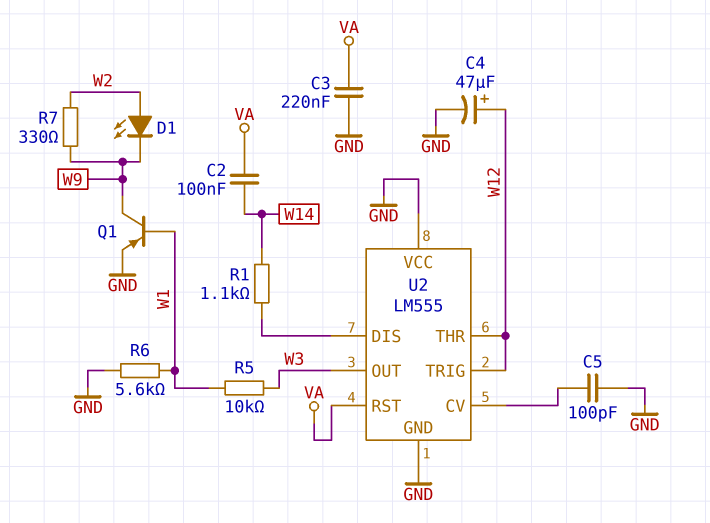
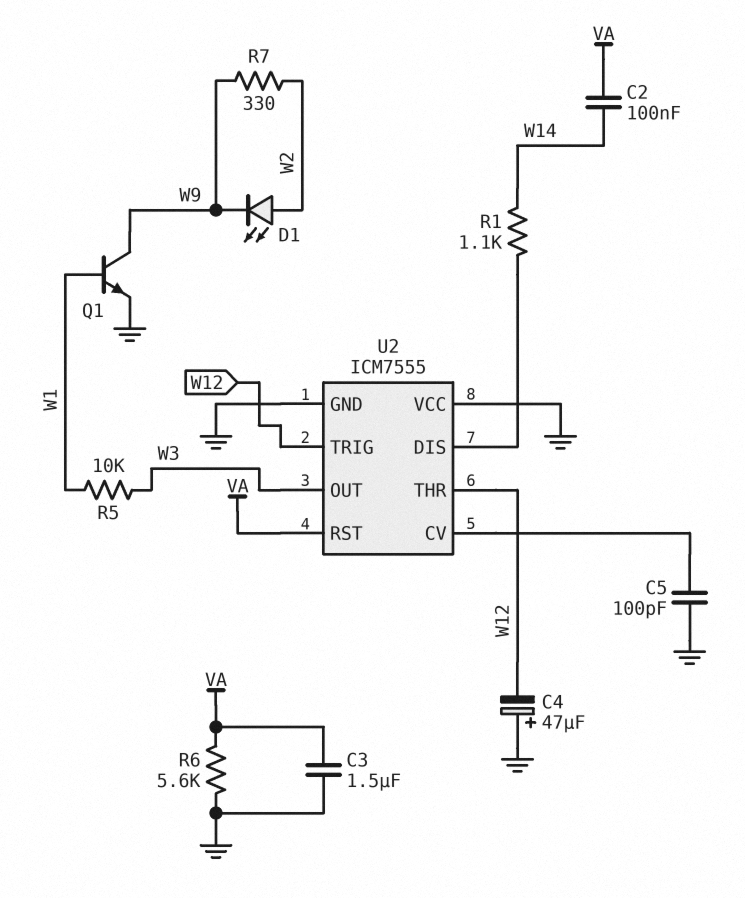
C3: 220nF (GND, VA) -> 1.5uF (GND, VA)
C4: 47uF (plus W12, minus GND) -> 47uF (plus GND, minus W12)
Q1: PNP (B W1, C W9, E GND) -> NPN (B W1, C W9, E GND)
R6: 5.6k (GND, W1) -> 5.6k (GND, VA)
U2: LM555 -> ICM7555

